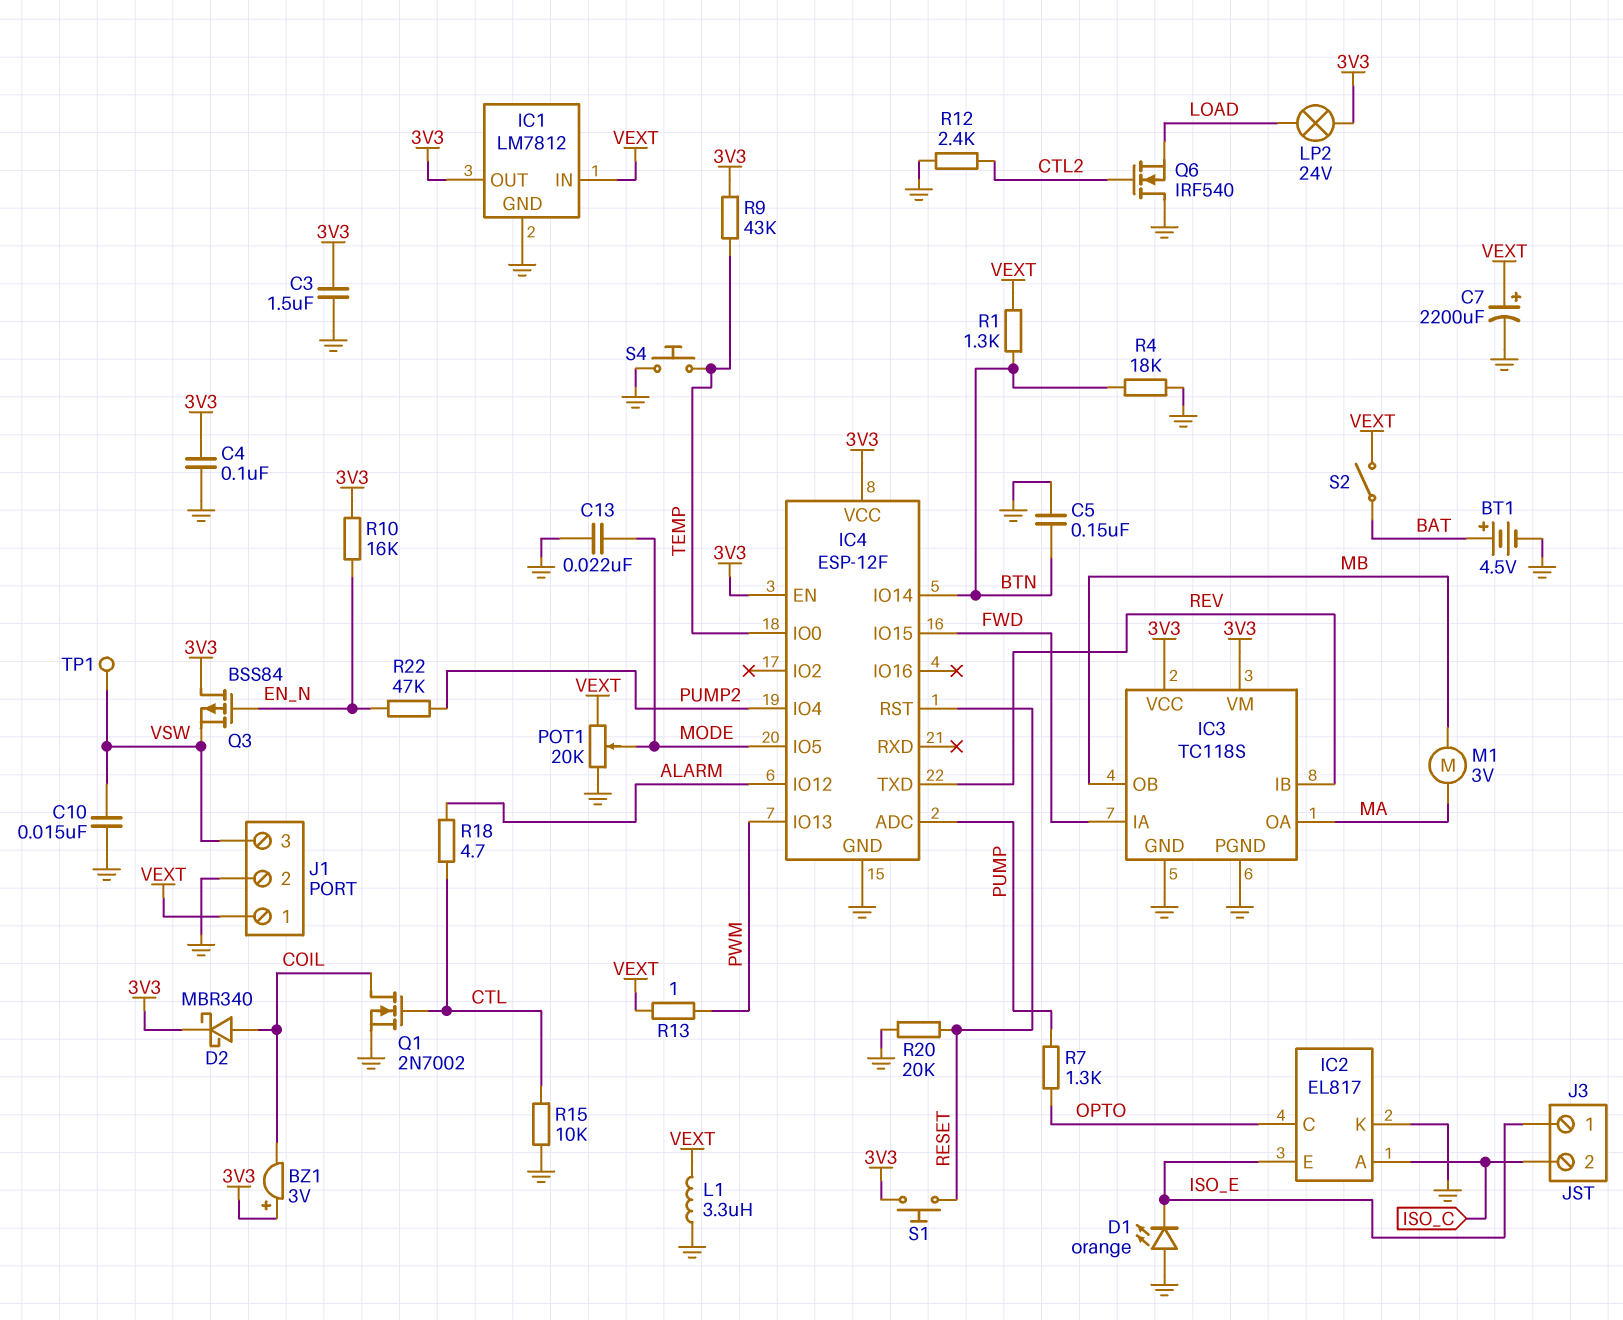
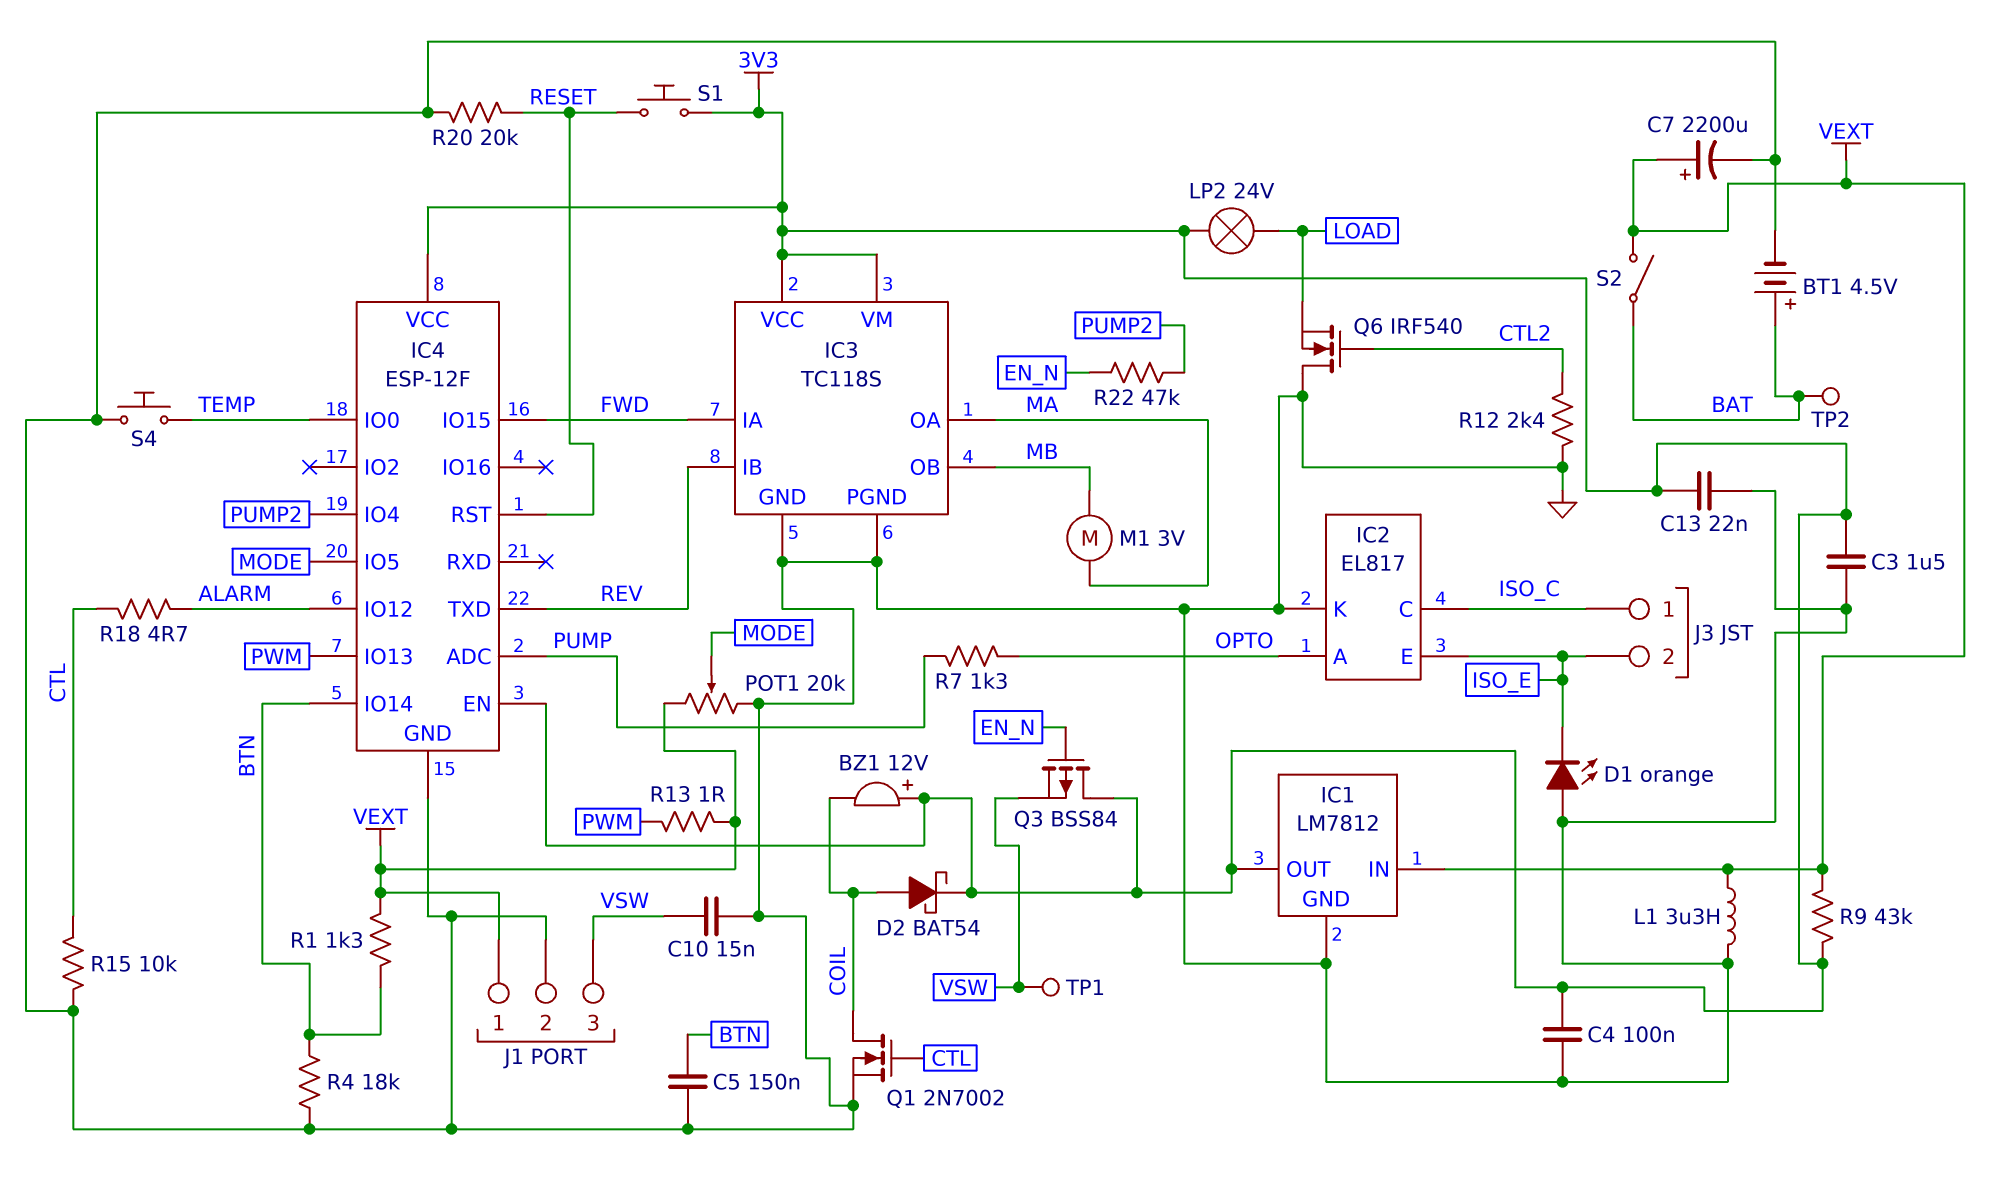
BZ1: buzzer 3V (plus 3V3, minus COIL) -> buzzer 12V (plus 3V3, minus COIL)
C13: 22nF (GND, MODE) -> 22nF (3V3, GND)
D2: schottky MBR340 (A COIL, K 3V3) -> schottky BAT54 (A COIL, K 3V3)
IC2 pin A: ISO_C -> OPTO
IC2 pin C: OPTO -> ISO_C
J3 pin 1: ISO_E -> ISO_C
J3 pin 2: ISO_C -> ISO_E
R9: 43k (3V3, TEMP) -> 43k (3V3, VEXT)
R10: 16k (3V3, EN_N) -> none
TP2: none -> test point (BAT)

